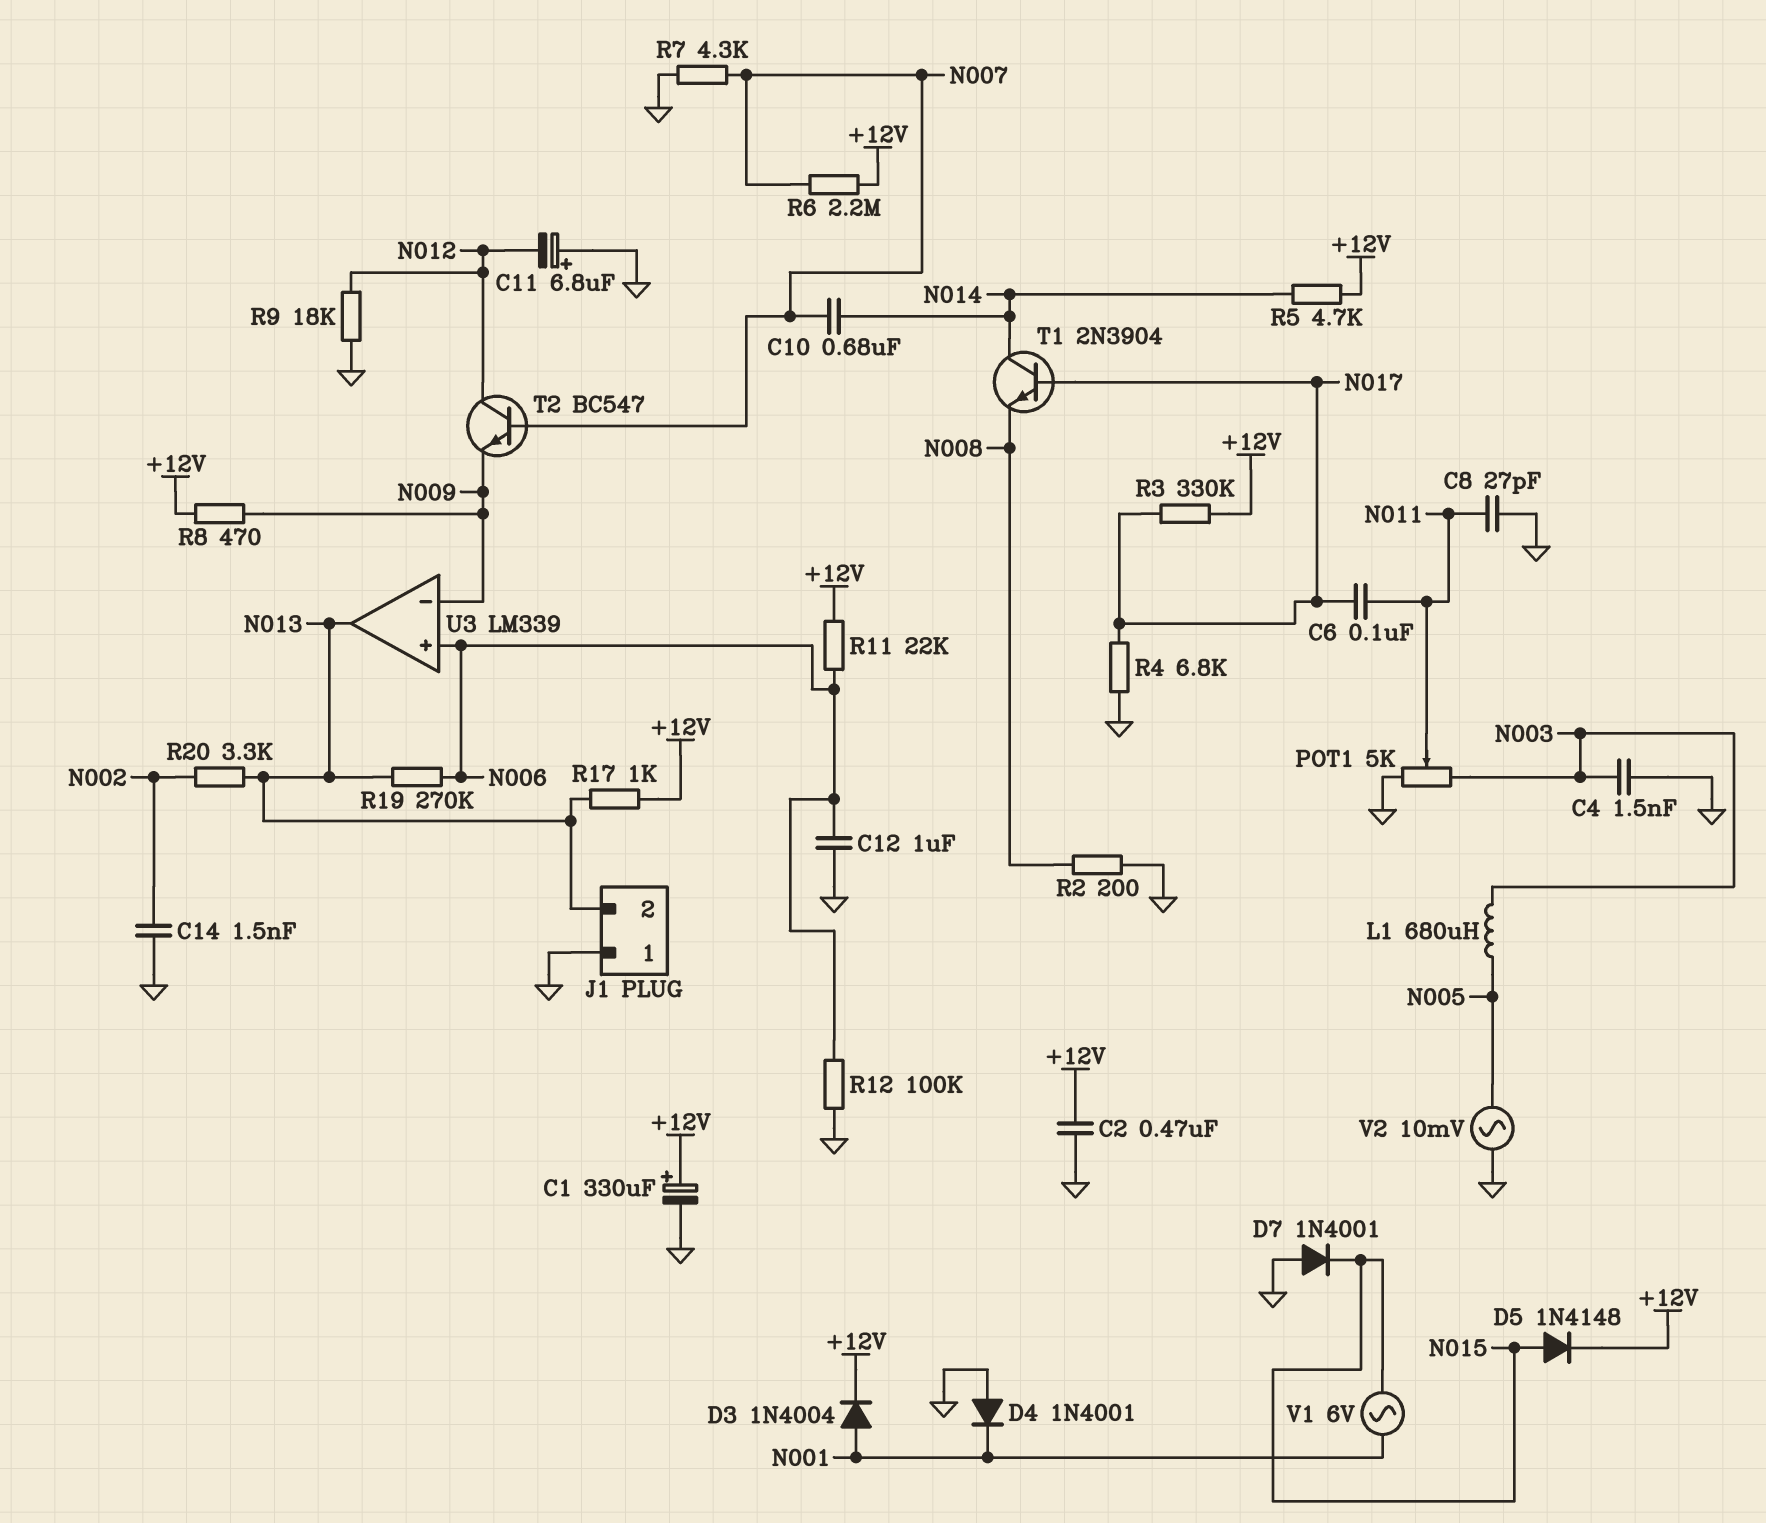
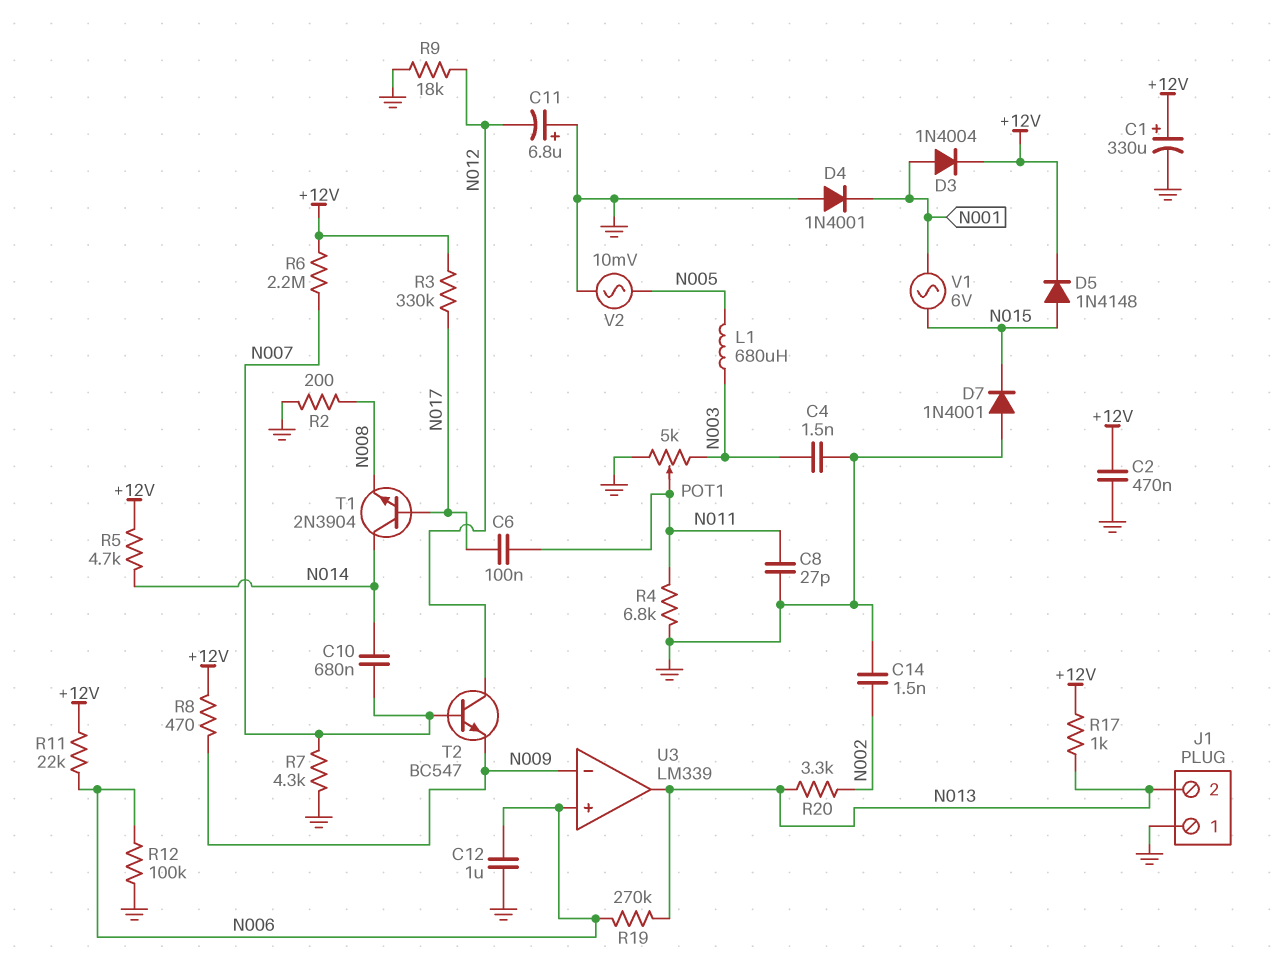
R4: 6.8k (GND, N017) -> 6.8k (GND, N011)

